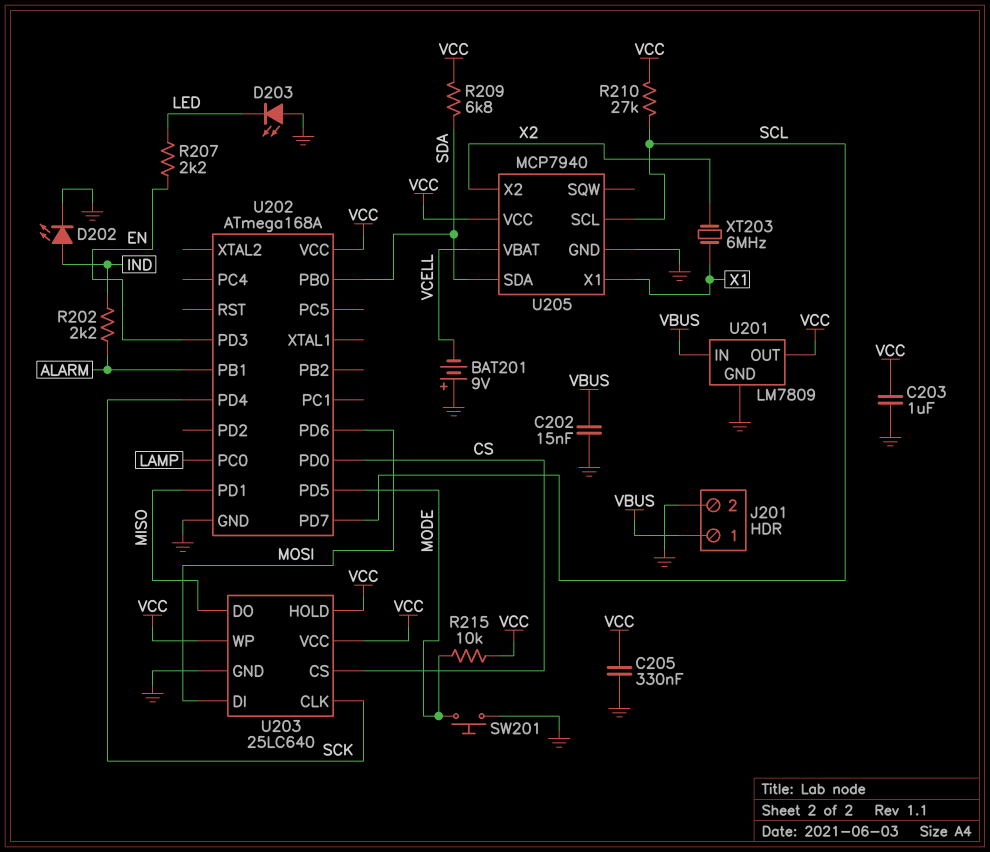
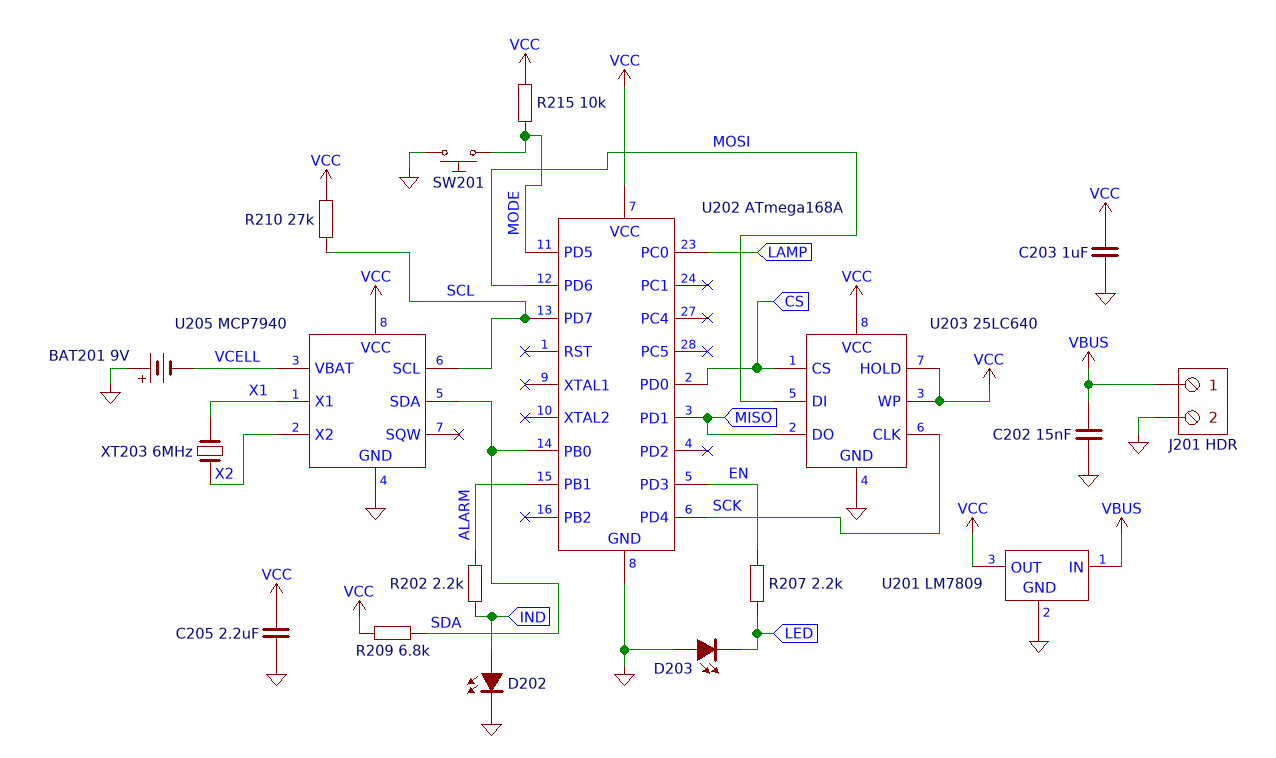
C205: 330nF (GND, VCC) -> 2.2uF (GND, VCC)

